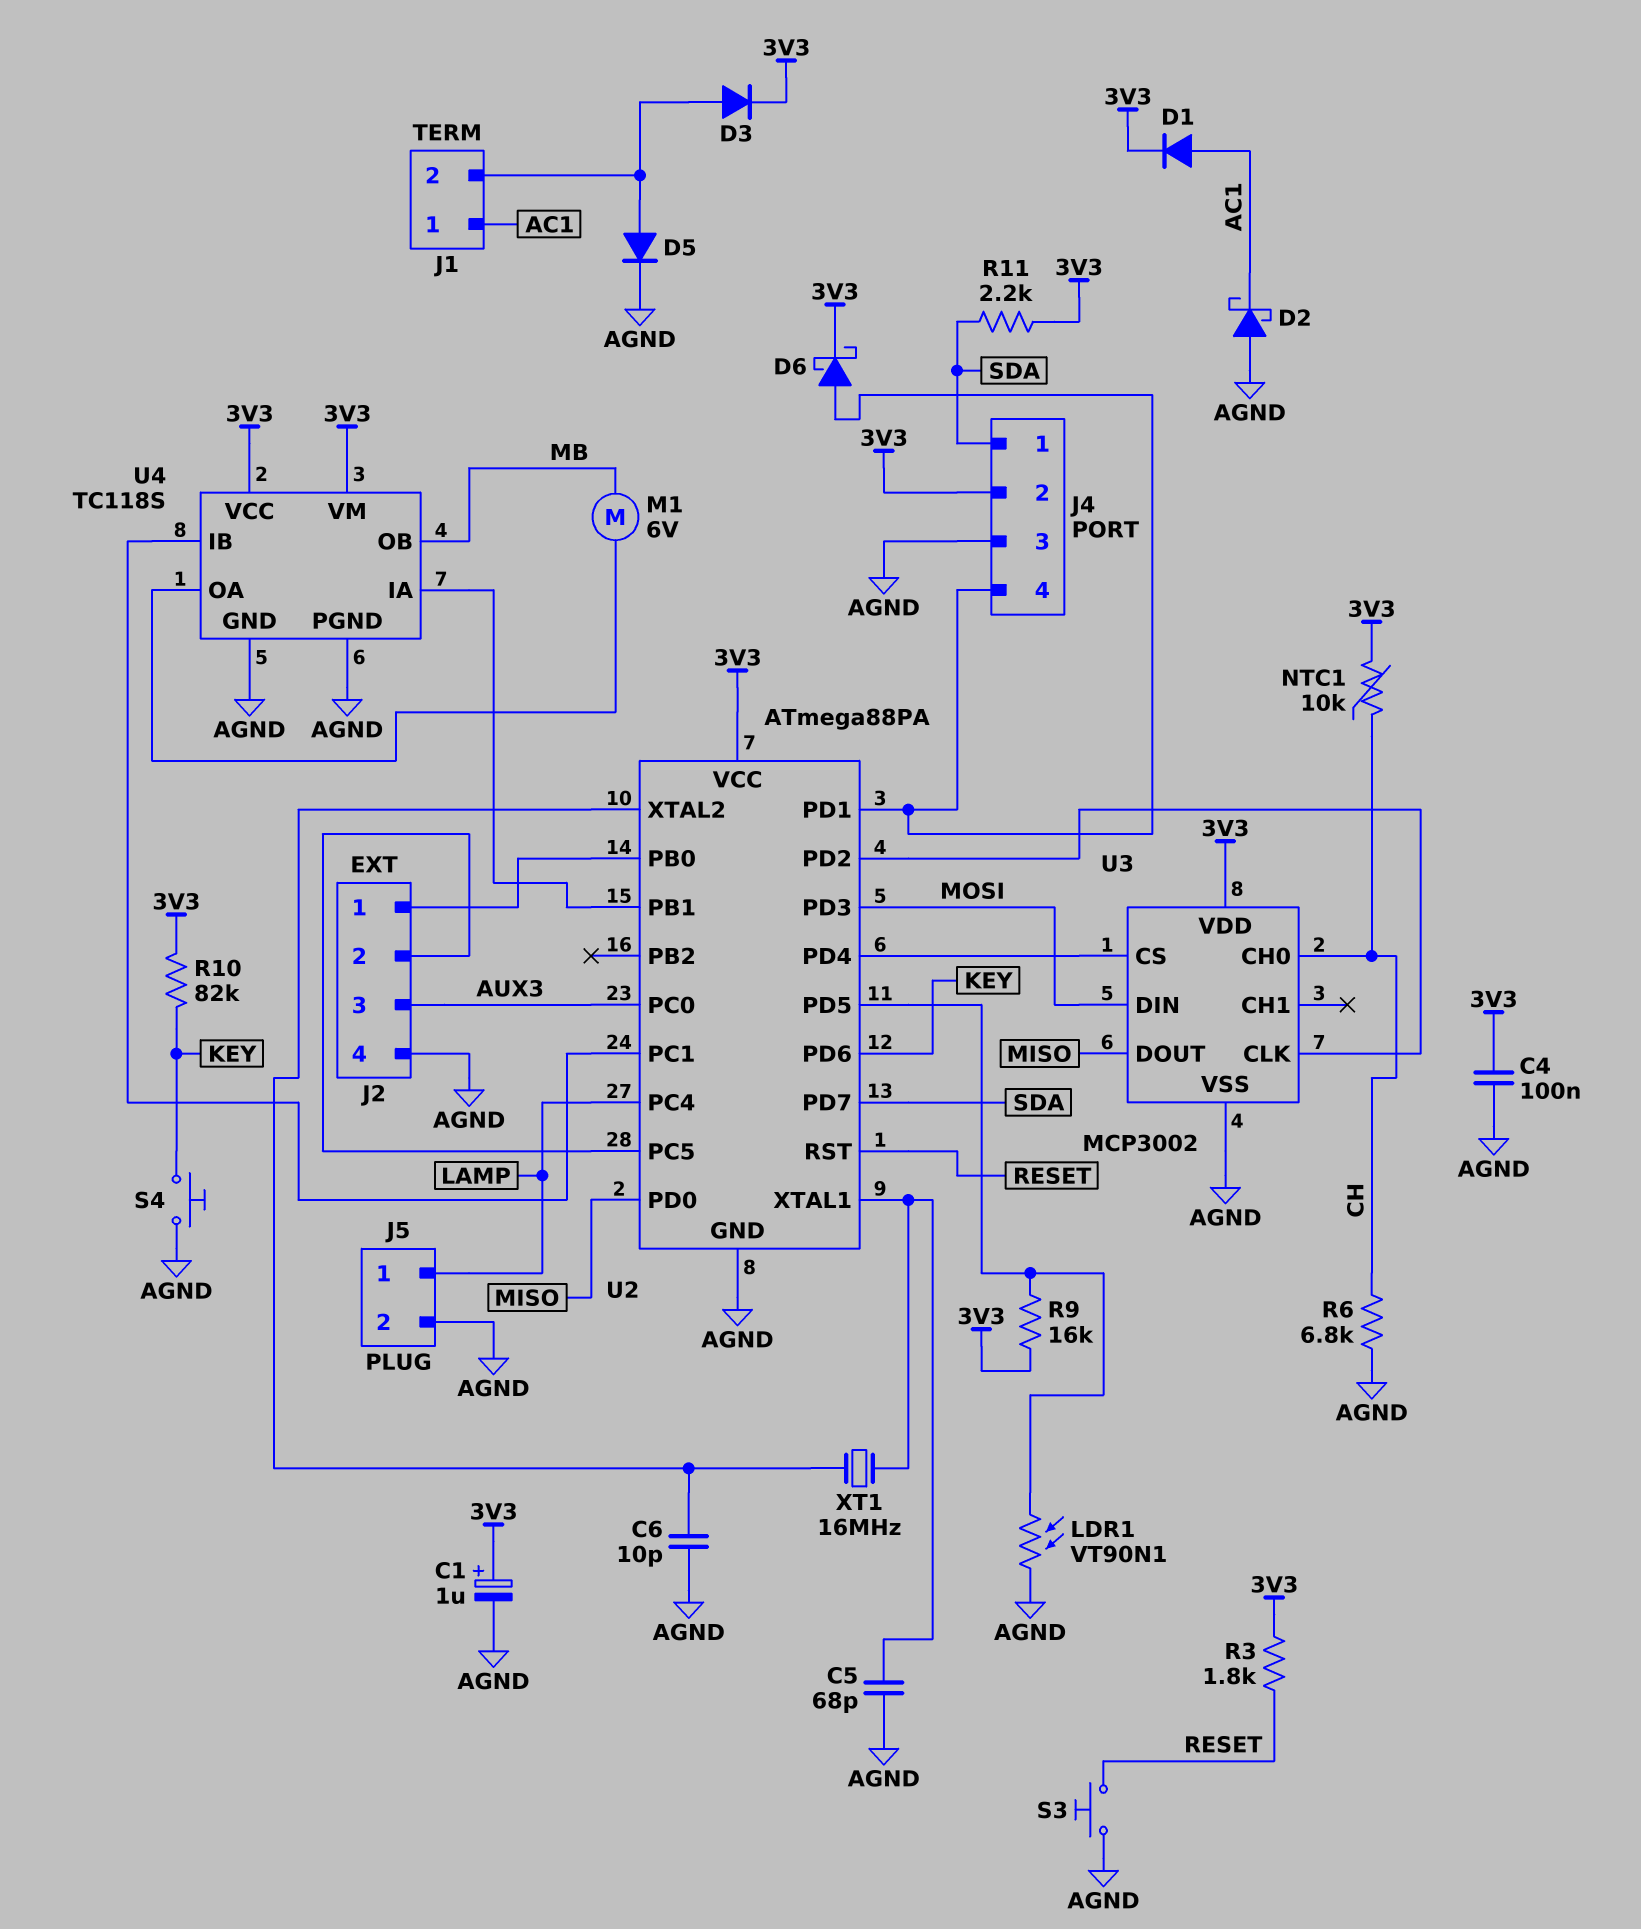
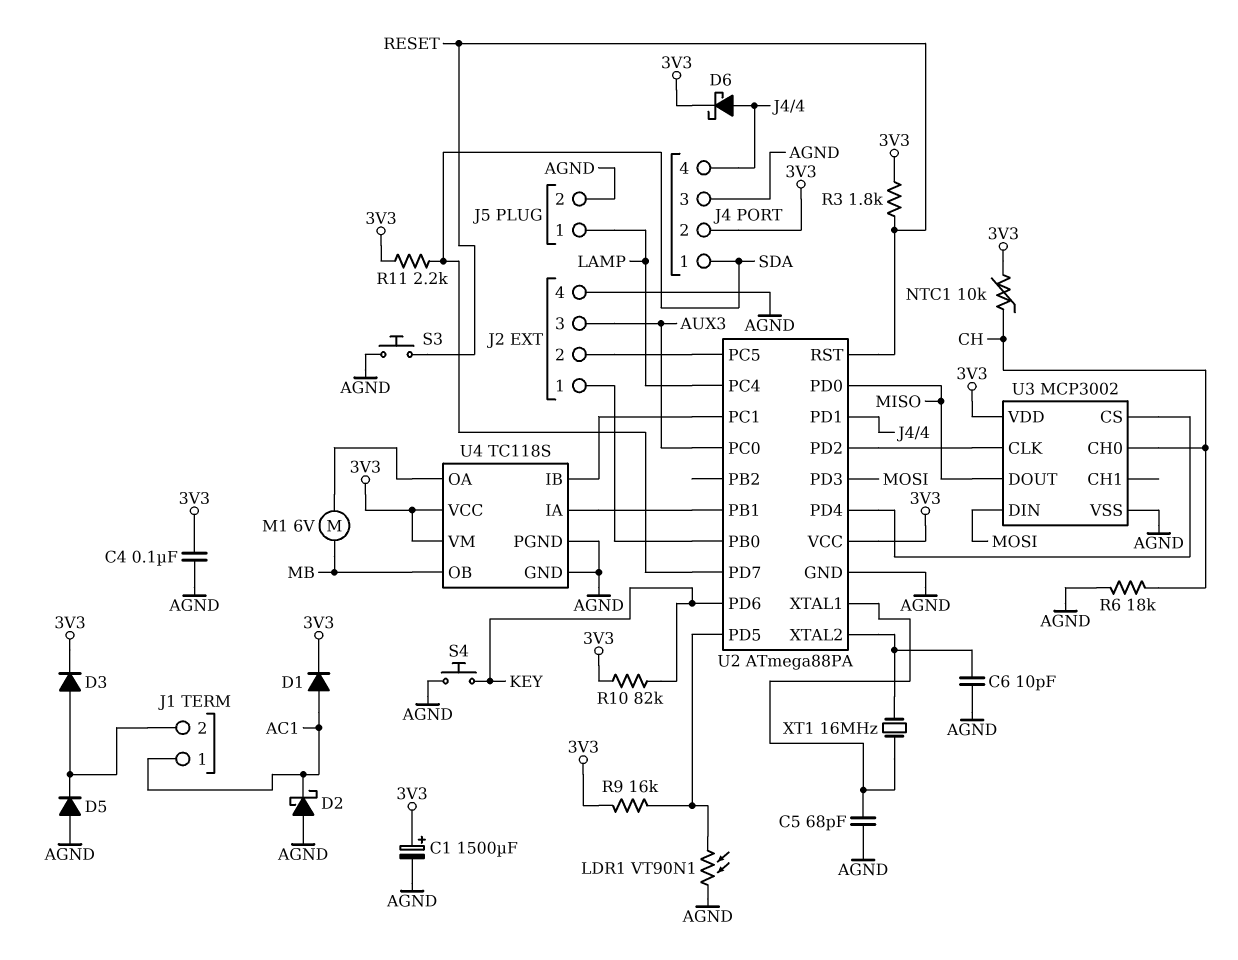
C1: 1uF (plus 3V3, minus AGND) -> 1500uF (plus 3V3, minus AGND)
D5: diode (A J1/2, K AGND) -> diode (A AGND, K J1/2)
R6: 6.8k (AGND, CH) -> 18k (AGND, CH)

